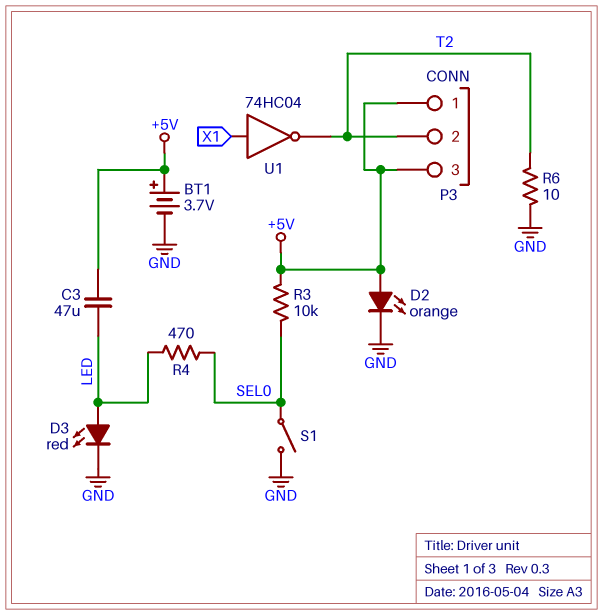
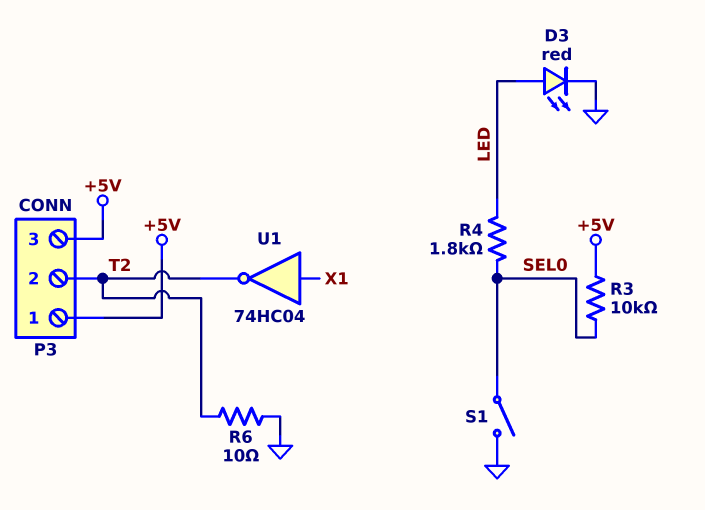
BT1: 3.7V (plus +5V, minus GND) -> none
C3: 47uF (+5V, LED) -> none
D2: LED orange (A +5V, K GND) -> none
R4: 470 (LED, SEL0) -> 1.8k (LED, SEL0)

